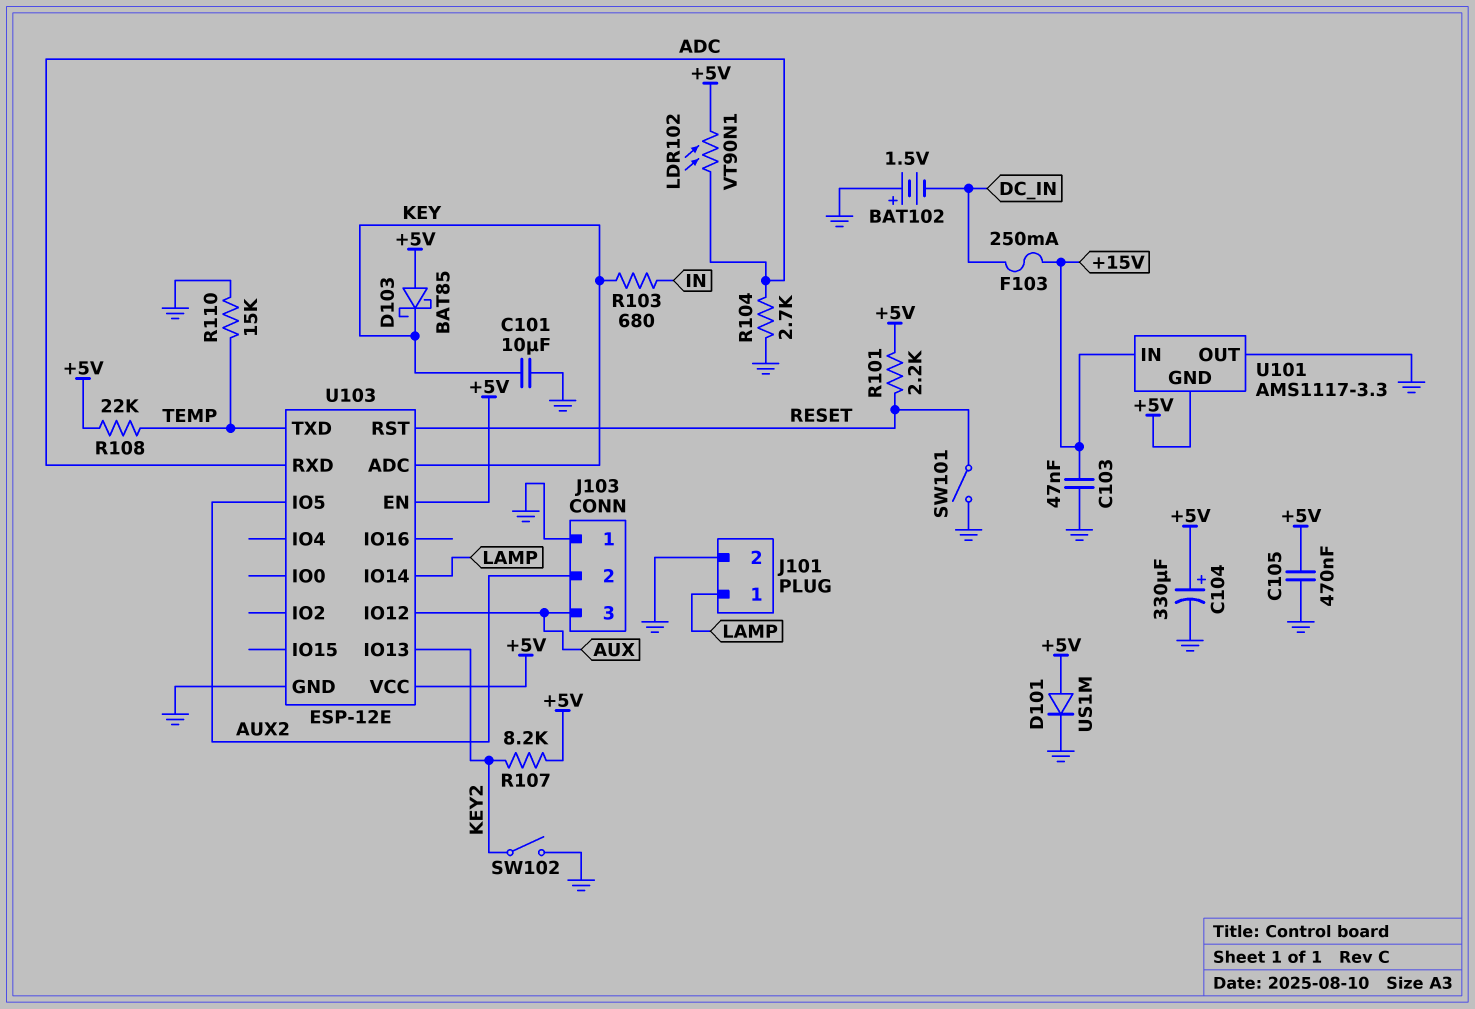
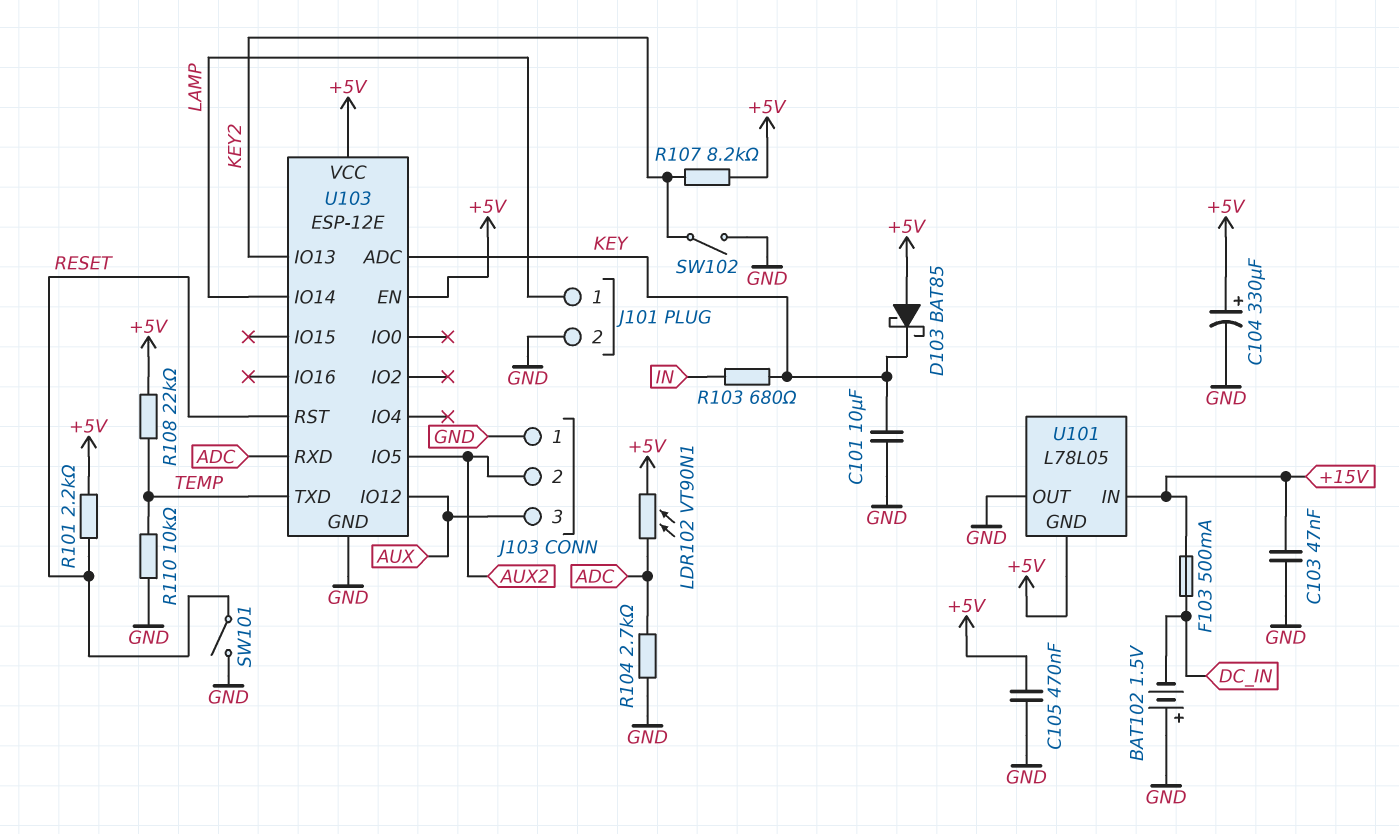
D101: diode US1M (A +5V, K GND) -> none
F103: 250mA (+15V, DC_IN) -> 500mA (+15V, DC_IN)
R110: 15k (GND, TEMP) -> 10k (GND, TEMP)
U101: AMS1117-3.3 -> L78L05

